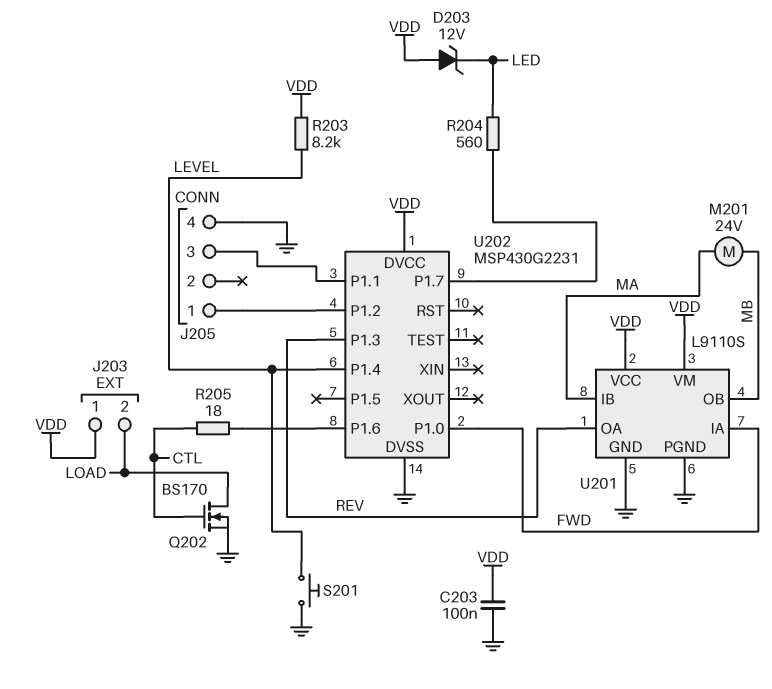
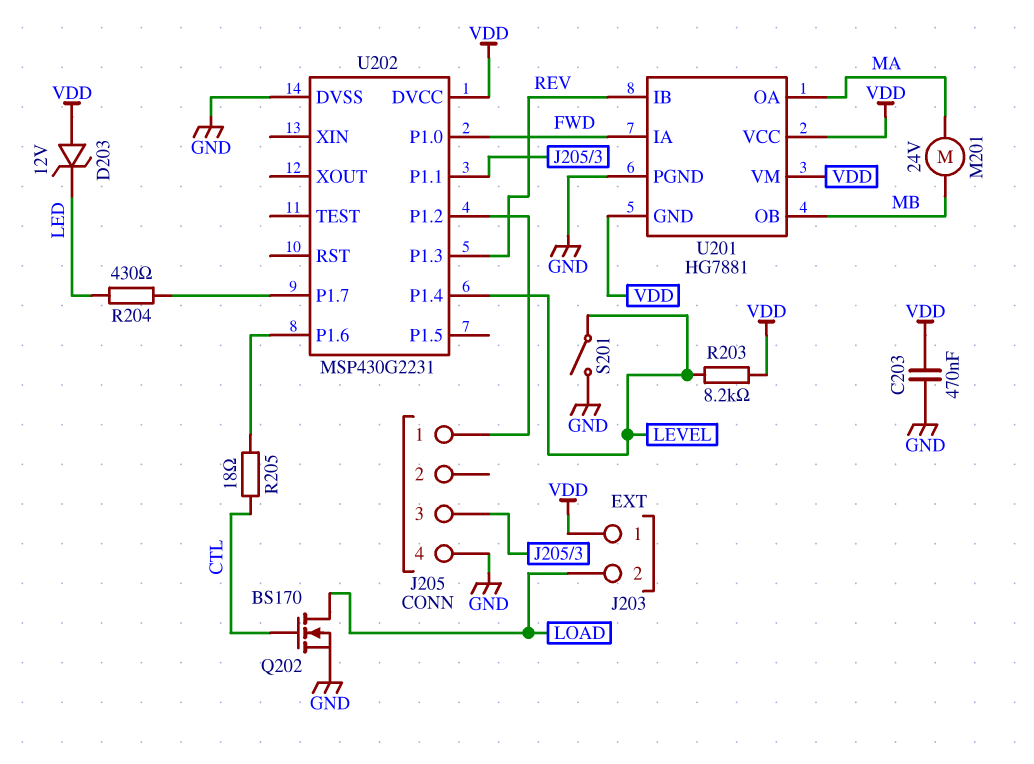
C203: 100nF (GND, VDD) -> 470nF (GND, VDD)
R204: 560 (LED, U202/P1.7) -> 430 (LED, U202/P1.7)
S201: button (GND, LEVEL) -> switch (GND, LEVEL)
U201: L9110S -> HG7881
U201 pin GND: GND -> VDD
U201 pin IB: MA -> REV
U201 pin OA: REV -> MA

